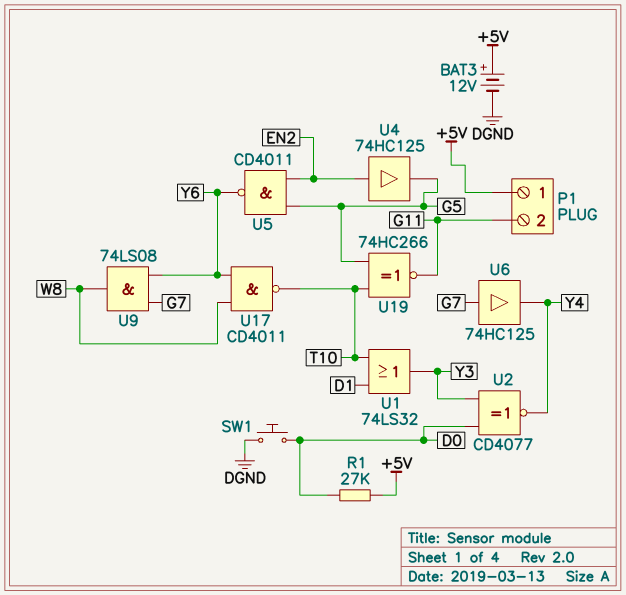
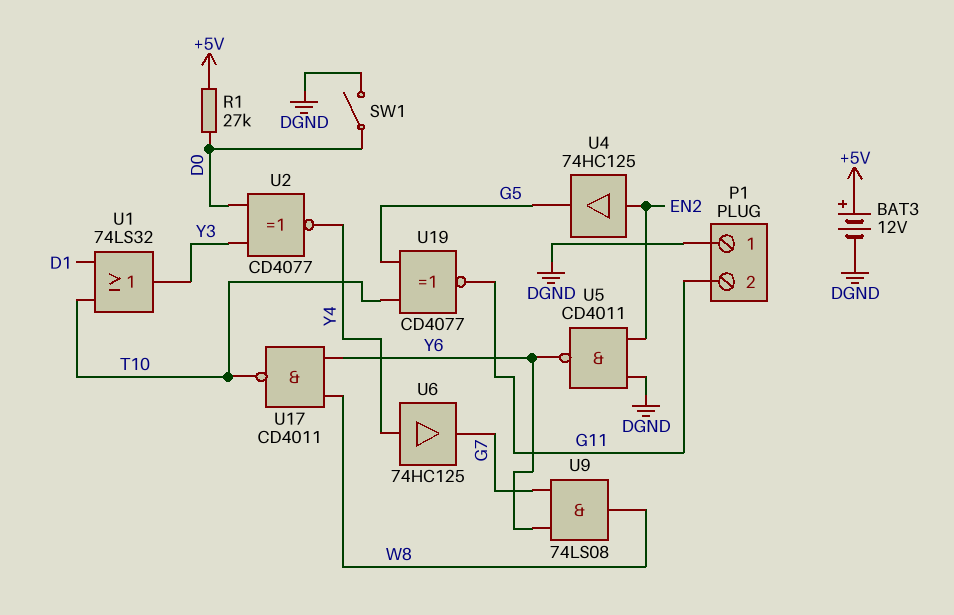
P1 pin 1: +5V -> DGND
SW1: button (D0, DGND) -> switch (D0, DGND)
U5: NAND CD4011 (in EN2, in G5, out Y6) -> NAND CD4011 (in DGND, in EN2, out Y6)
U6: buffer 74HC125 (in G7, out Y4) -> buffer 74HC125 (in Y4, out G7)
U19: XNOR 74HC266 (in G5, in T10, out G11) -> XNOR CD4077 (in G5, in T10, out G11)

